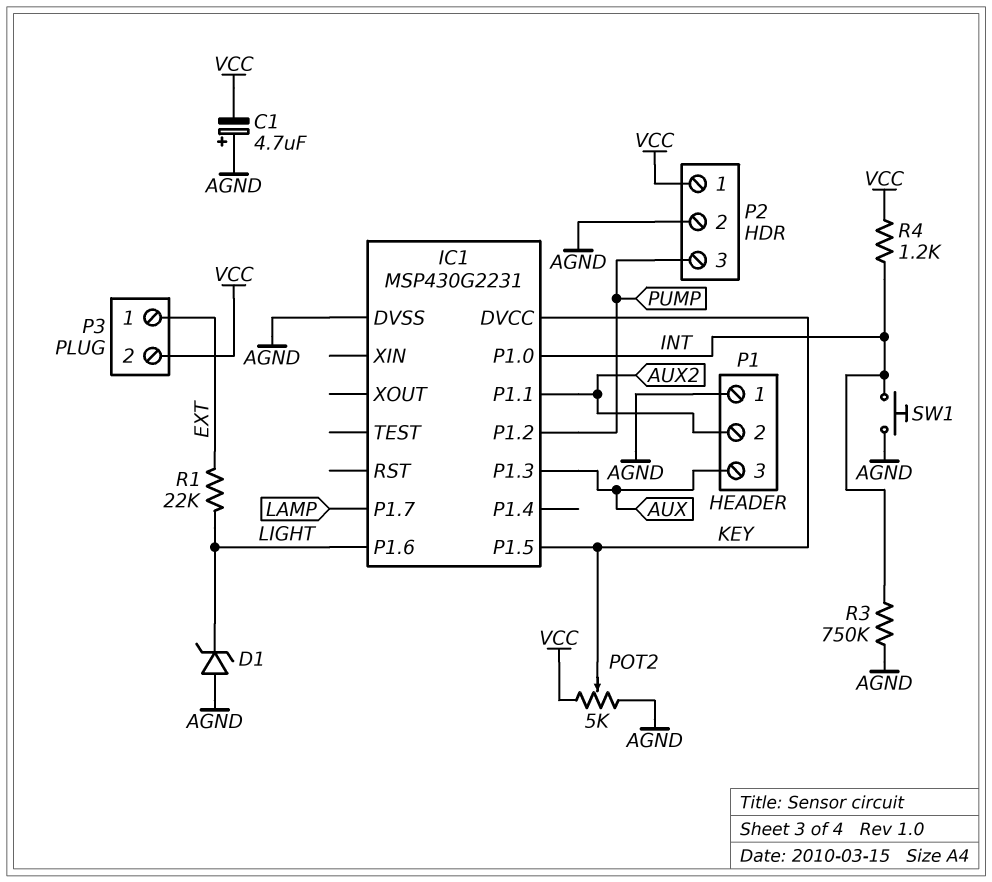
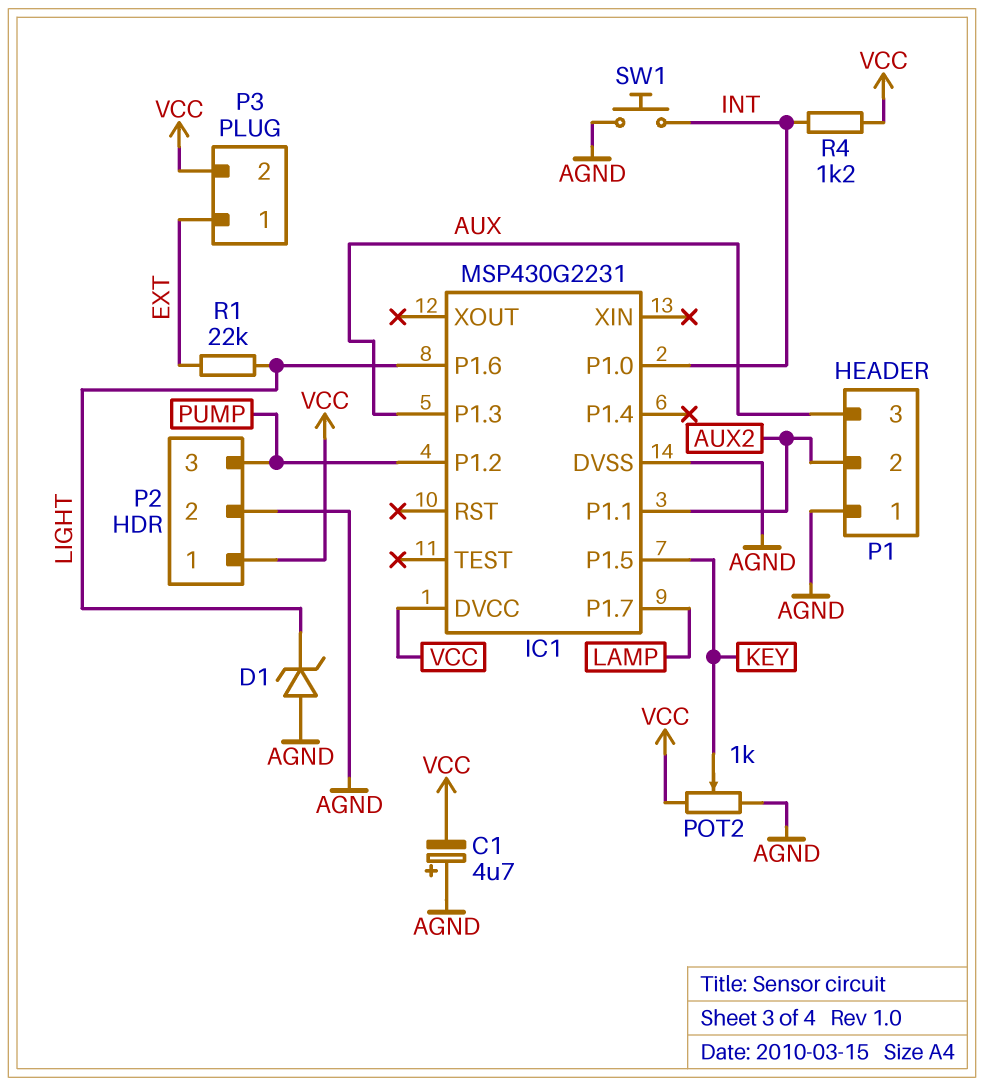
IC1 pin DVCC: KEY -> VCC
POT2: 5k (AGND, VCC, wiper KEY) -> 1k (AGND, VCC, wiper KEY)
R3: 750k (AGND, INT) -> none

